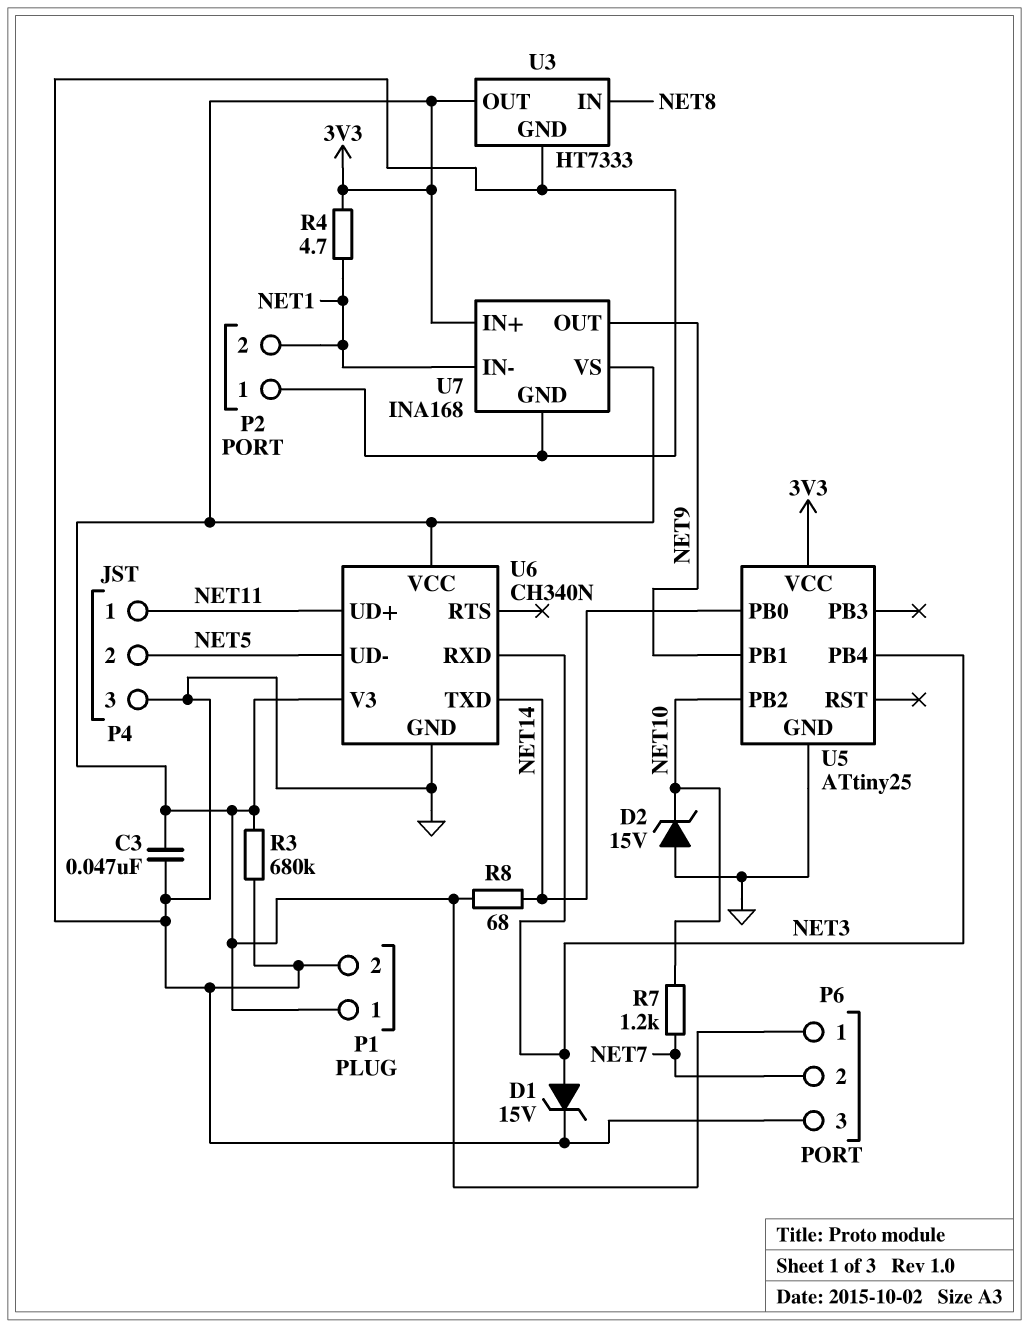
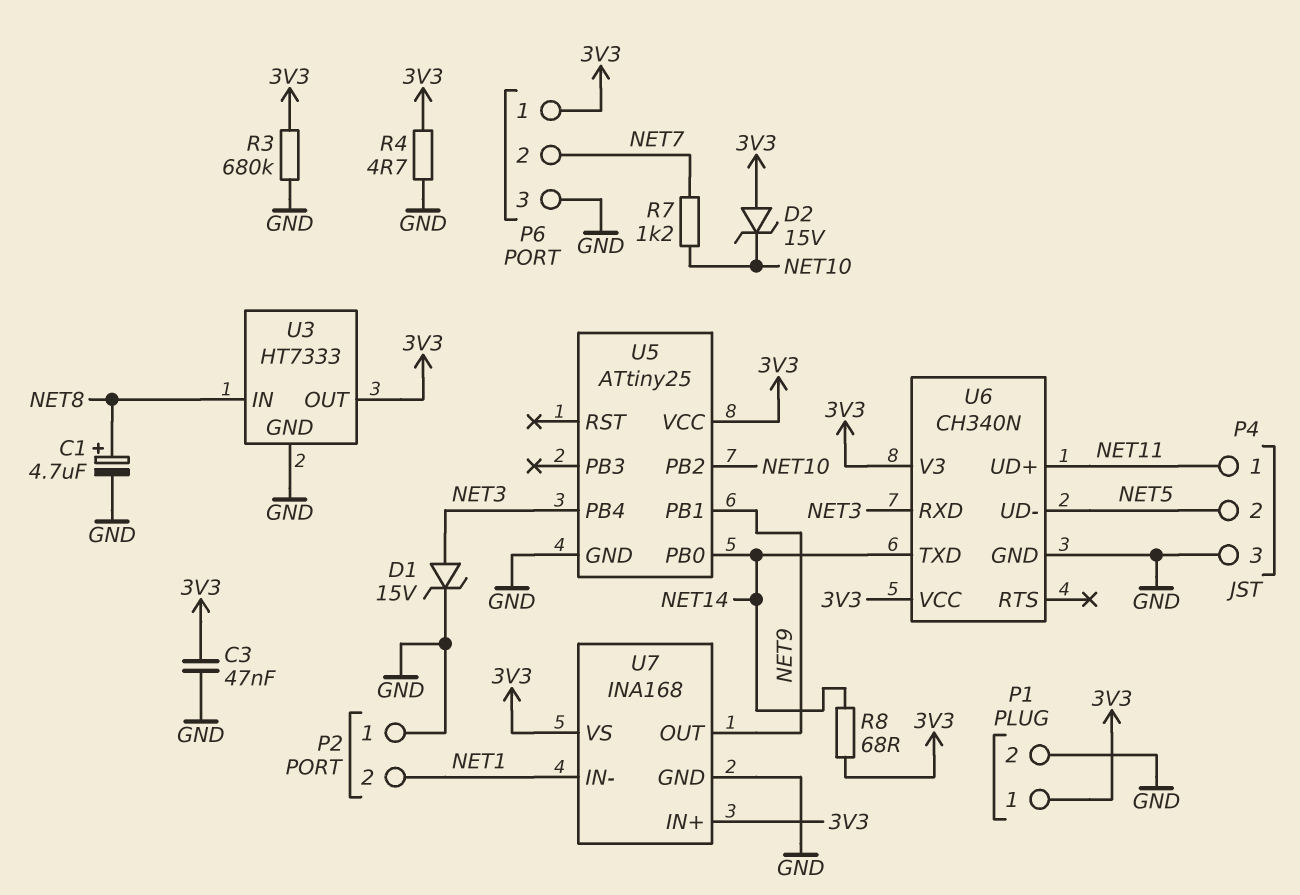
C1: none -> 4.7uF (plus NET8, minus GND)
D2: zener 15V (A GND, K NET10) -> zener 15V (A 3V3, K NET10)
R4: 4.7 (3V3, NET1) -> 4.7 (3V3, GND)

